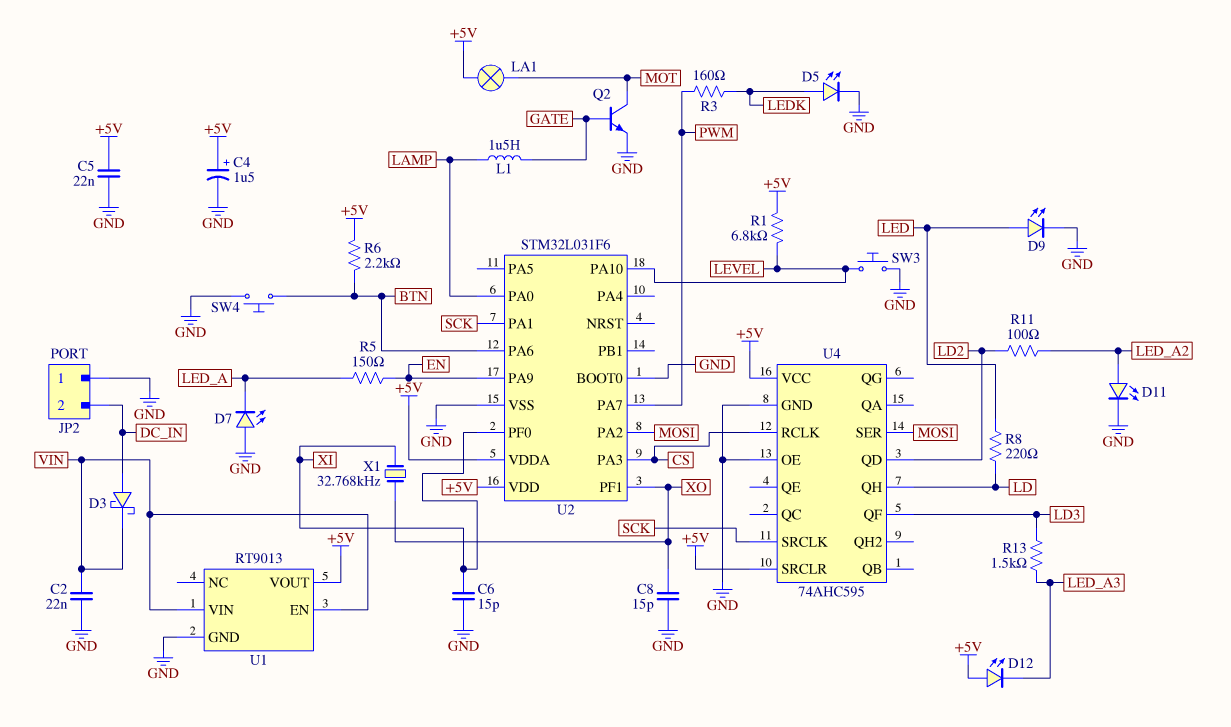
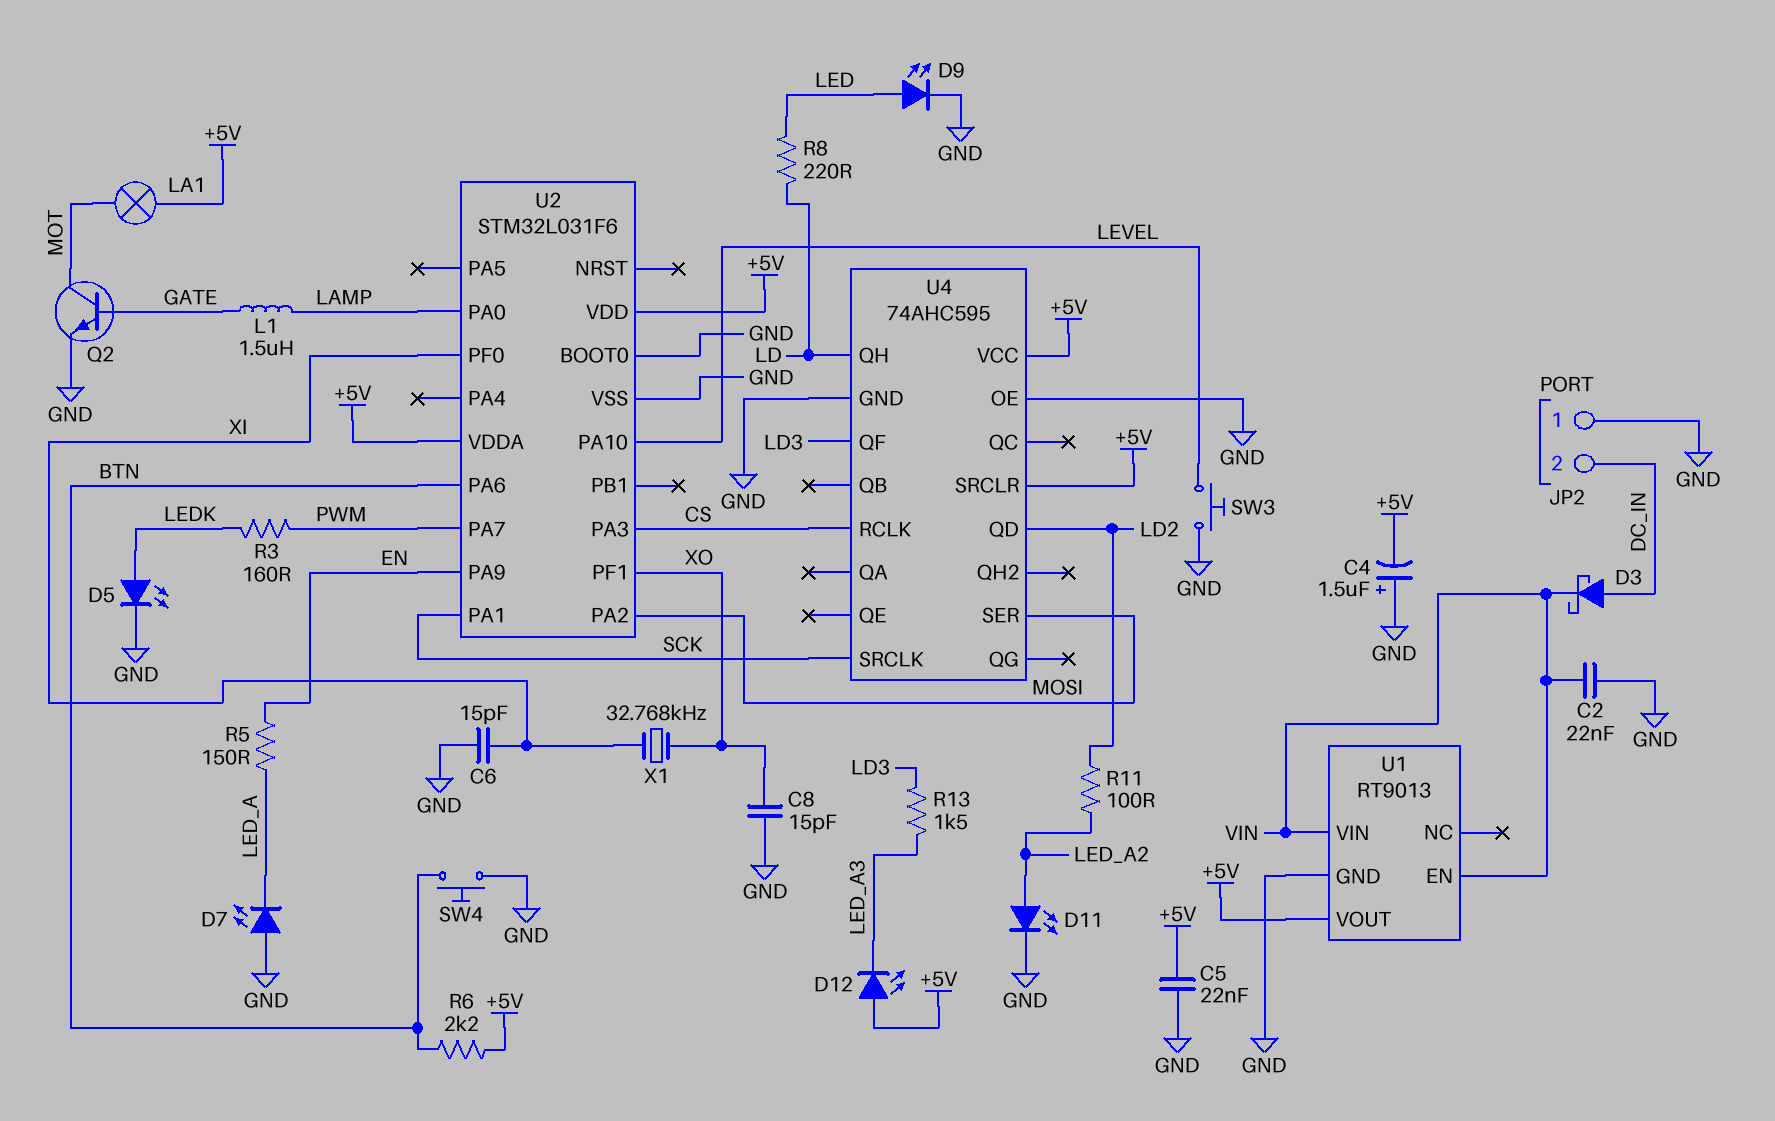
C4: 1.5uF (plus +5V, minus GND) -> 1.5uF (plus GND, minus +5V)
R1: 6.8k (+5V, LEVEL) -> none

